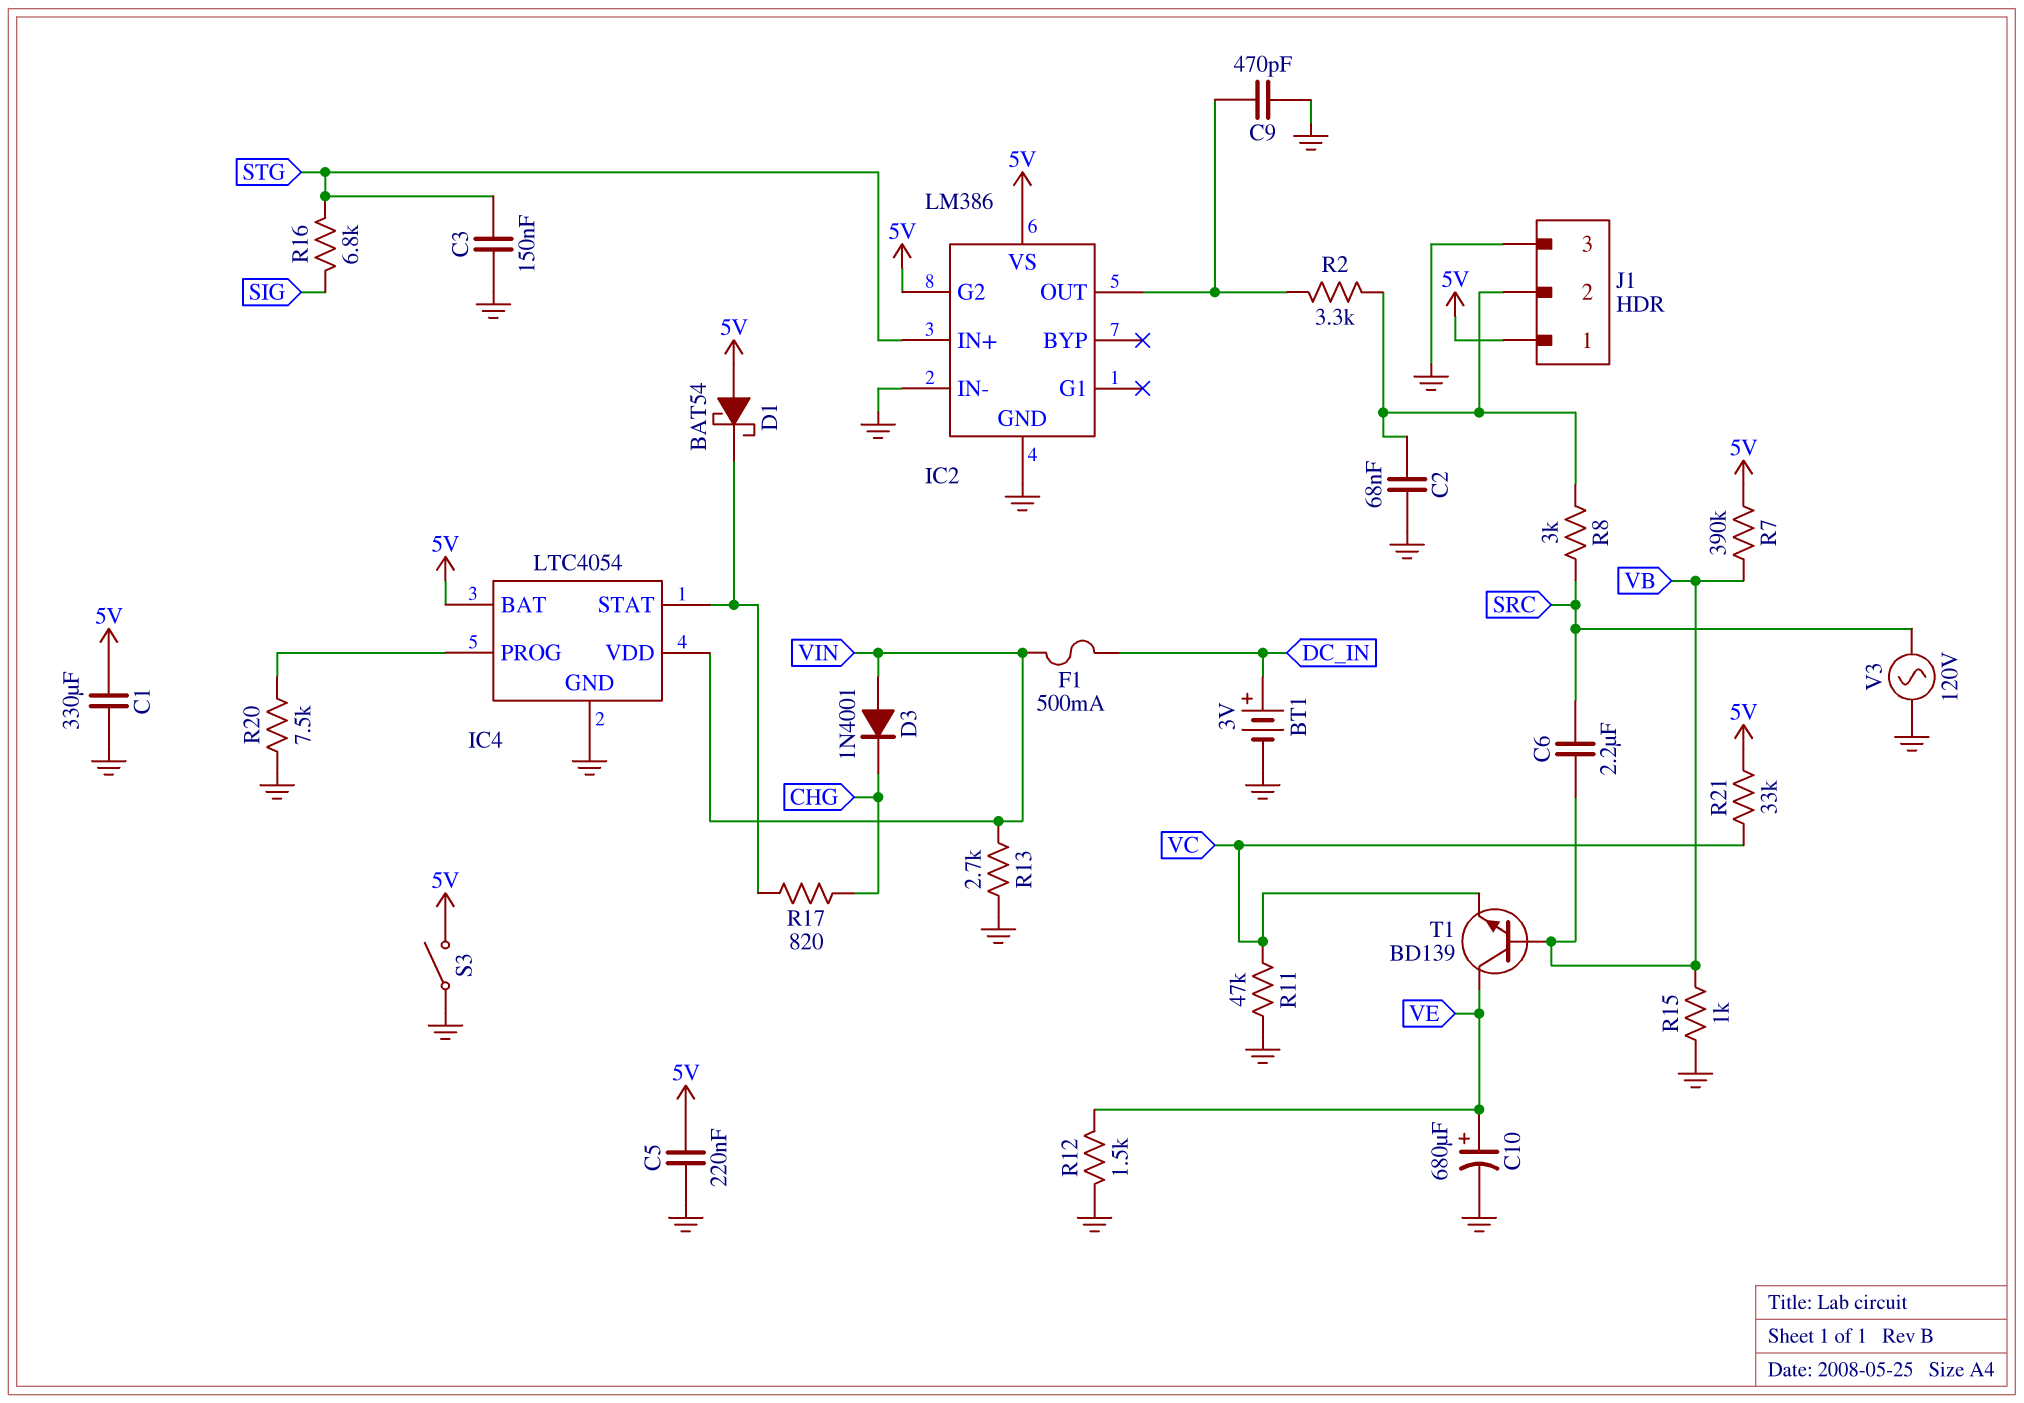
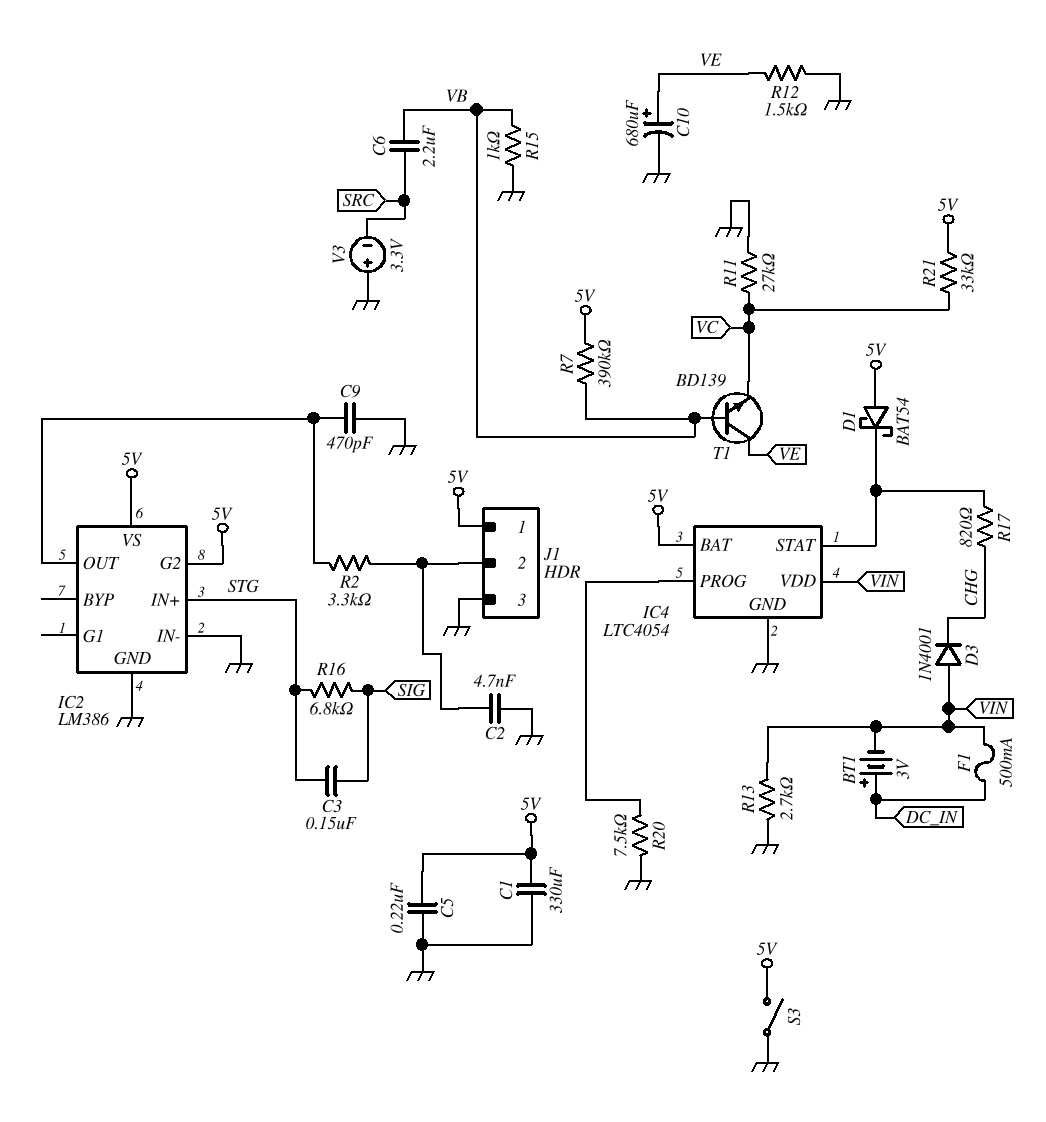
BT1: 3V (plus DC_IN, minus GND) -> 3V (plus DC_IN, minus VIN)
C2: 68nF (GND, J1/2) -> 4.7nF (GND, J1/2)
C3: 150nF (GND, STG) -> 150nF (SIG, STG)
R8: 3k (J1/2, SRC) -> none
R11: 47k (GND, VC) -> 27k (GND, VC)
V3: AC 120V (GND, SRC) -> 3.3V (plus GND, minus SRC)

